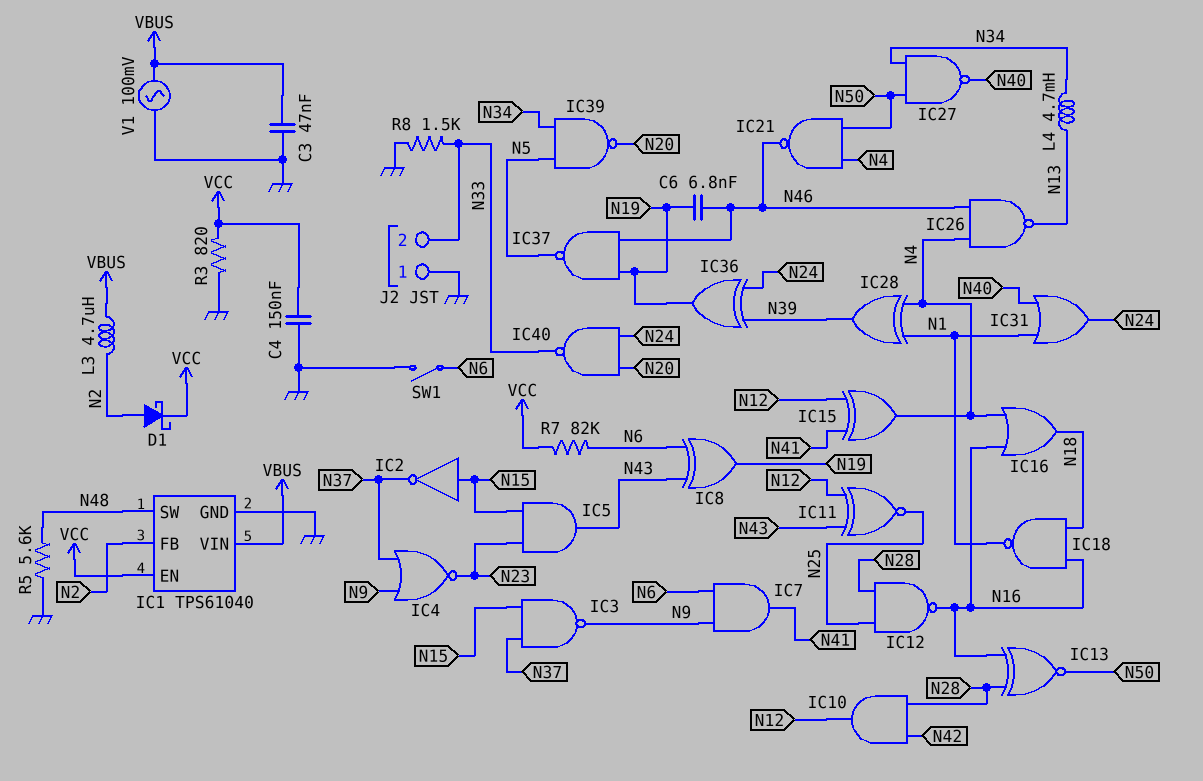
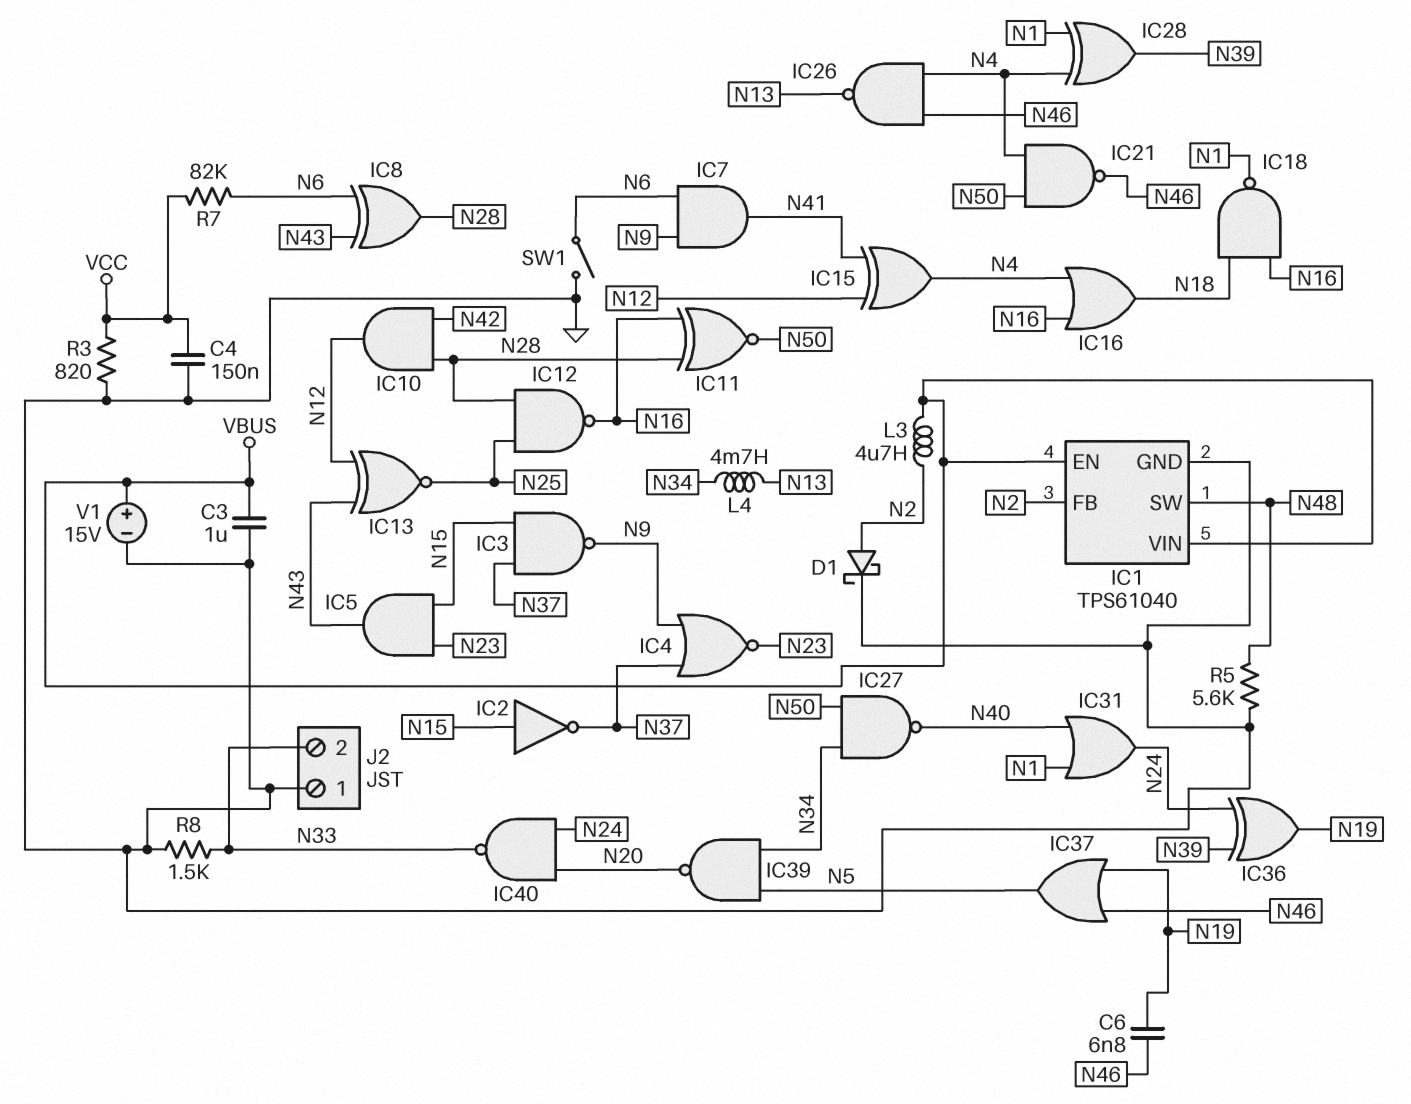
C3: 47nF (GND, VBUS) -> 1uF (GND, VBUS)
D1: schottky (A N2, K VCC) -> schottky (A N2, K GND)
IC1 pin EN: VCC -> VBUS
IC8: XOR (in N6, in N43, out N19) -> XOR (in N6, in N43, out N28)
IC11: XNOR (in N12, in N43, out N25) -> XNOR (in N16, in N28, out N50)
IC13: XNOR (in N16, in N28, out N50) -> XNOR (in N12, in N43, out N25)
IC37: NAND (in N19, in N46, out N5) -> OR (in N19, in N46, out N5)
V1: AC 100mV (GND, VBUS) -> 15V (plus VBUS, minus GND)

